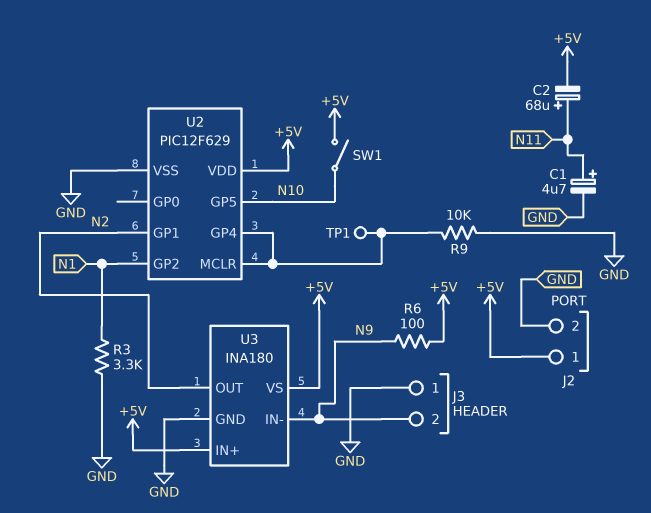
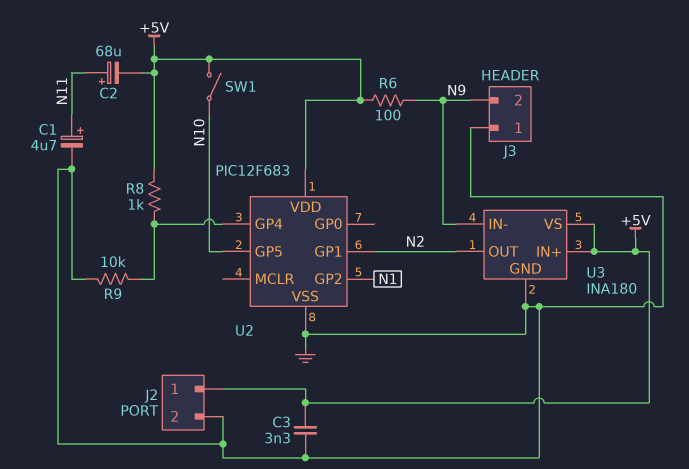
C3: none -> 3.3nF (+5V, GND)
R3: 3.3k (GND, N1) -> none
R8: none -> 1k (+5V, U2/GP4)
TP1: test point (U2/GP4) -> none
U2: PIC12F629 -> PIC12F683
U2 pin MCLR: U2/GP4 -> none

